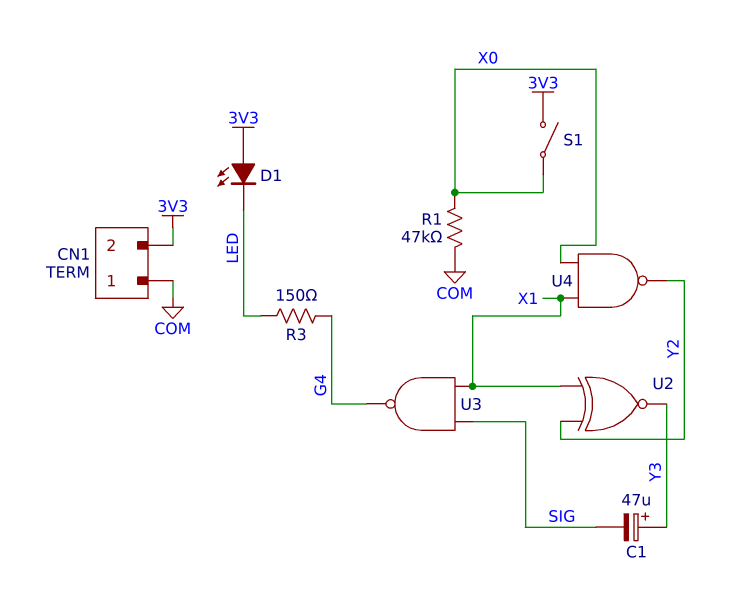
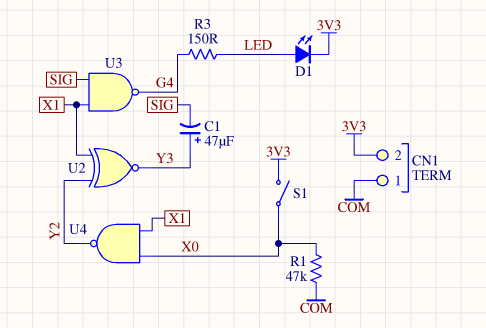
D1: LED (A 3V3, K LED) -> LED (A LED, K 3V3)

